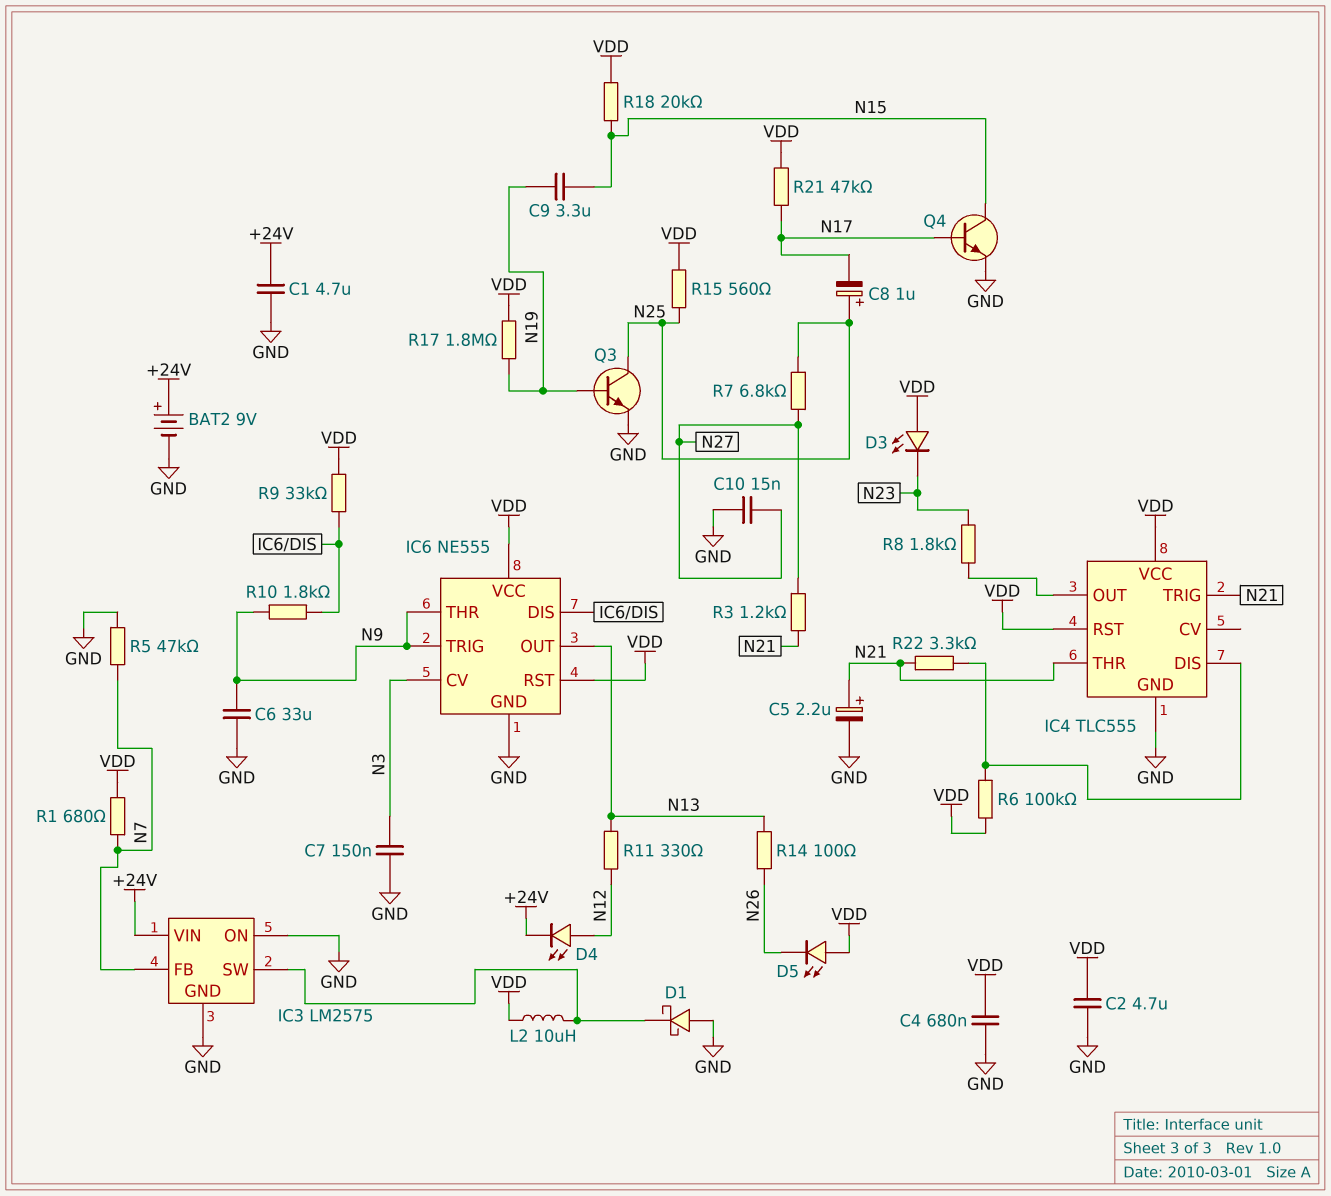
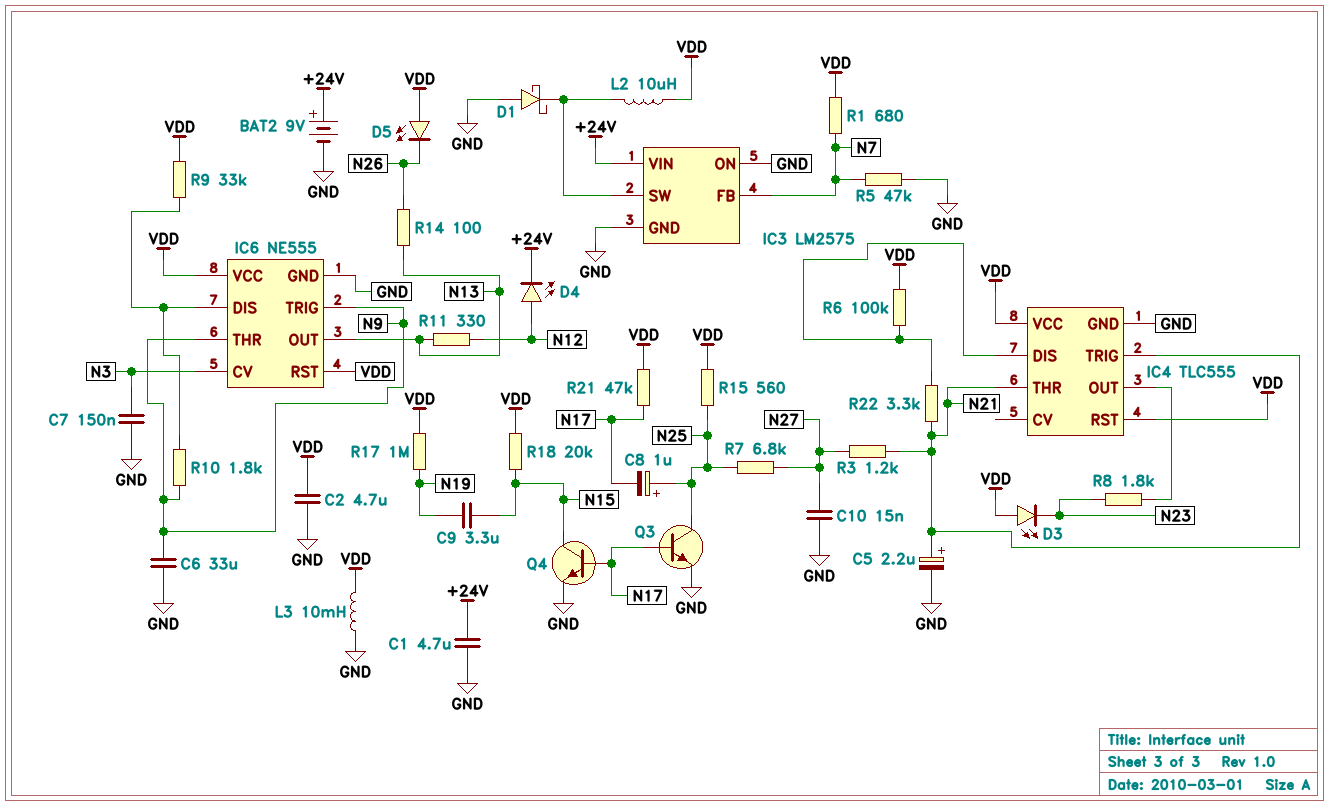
C4: 680nF (GND, VDD) -> none
L3: none -> 10mH (GND, VDD)
Q3: NPN (B N19, C N25, E GND) -> NPN (B N17, C N25, E GND)
R17: 1.8M (N19, VDD) -> 1M (N19, VDD)

